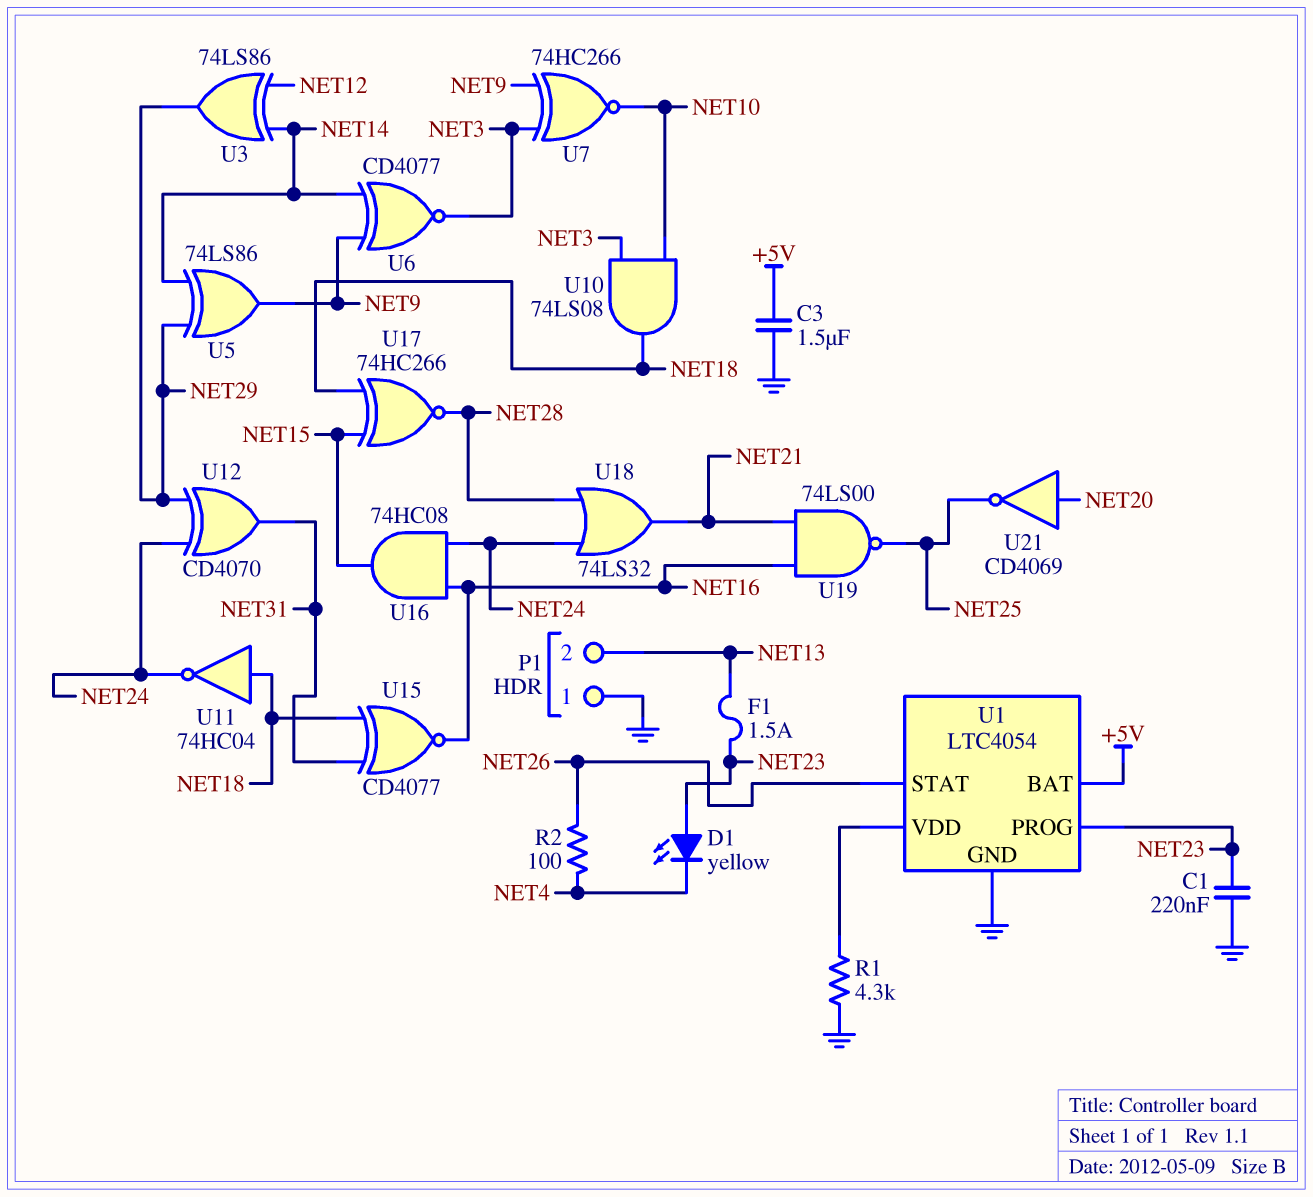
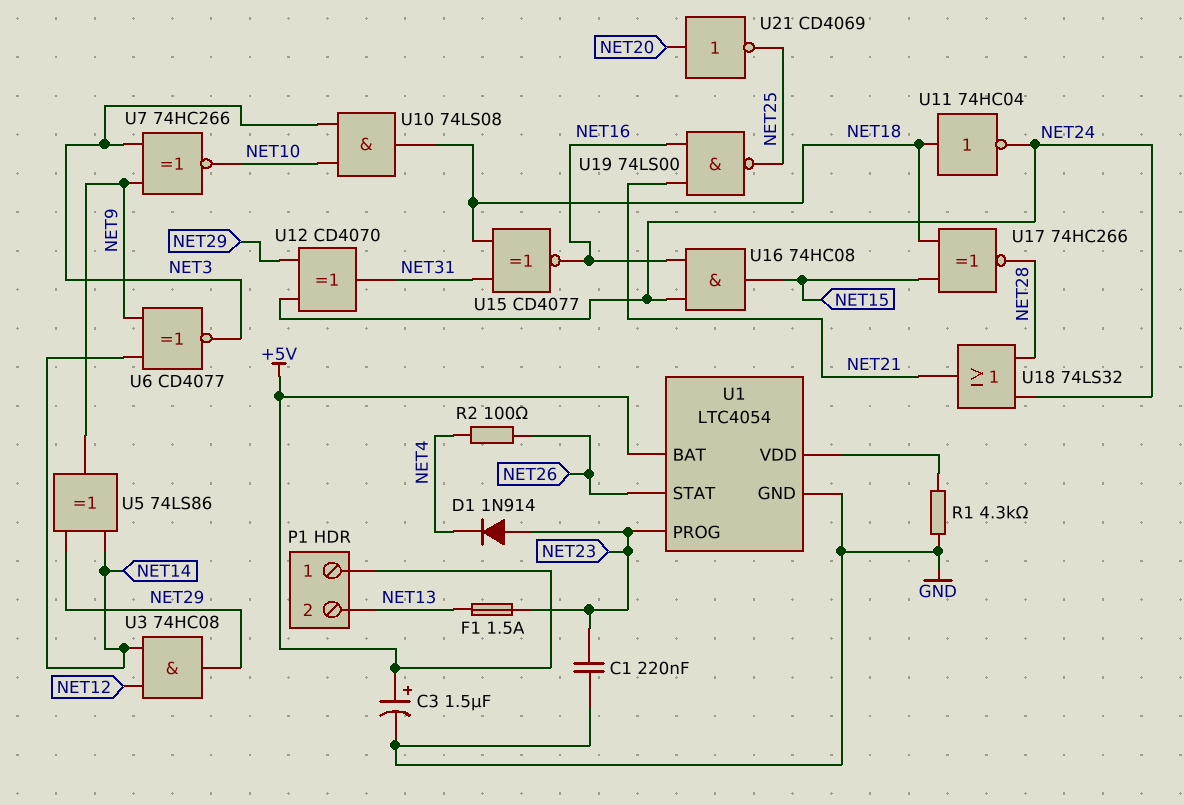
C3: 1.5uF (+5V, GND) -> 1.5uF (plus +5V, minus GND)
D1: LED yellow (A NET23, K NET4) -> diode 1N914 (A NET23, K NET4)
P1 pin 1: GND -> +5V
U3: XOR 74LS86 (in NET12, in NET14, out NET29) -> AND 74HC08 (in NET12, in NET14, out NET29)

